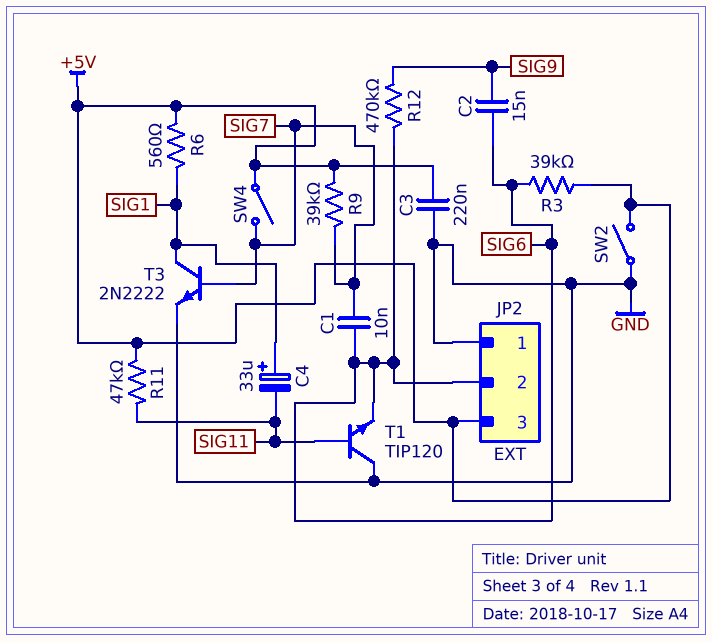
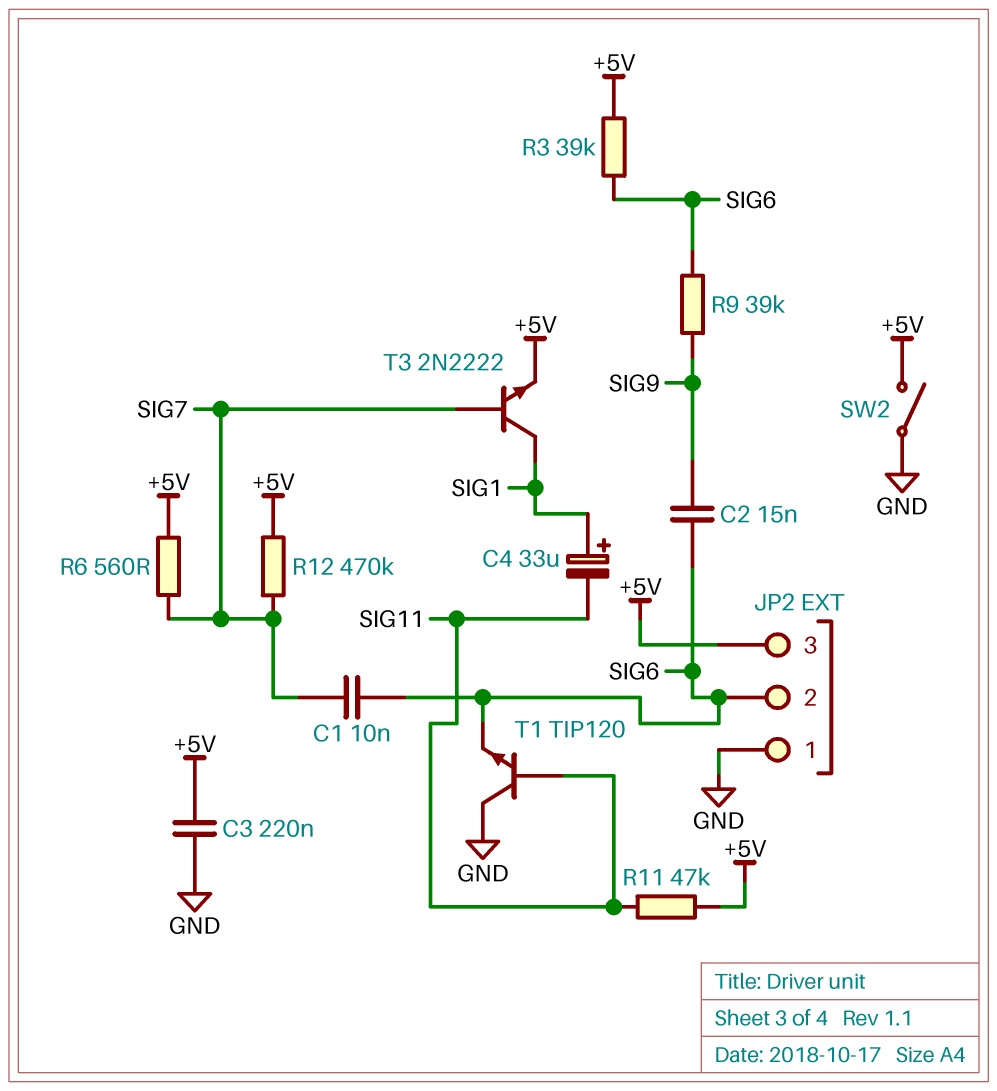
R6: 560 (+5V, SIG1) -> 560 (+5V, SIG7)
R9: 39k (+5V, SIG7) -> 39k (SIG6, SIG9)
R12: 470k (SIG6, SIG9) -> 470k (+5V, SIG7)
SW4: switch (+5V, SIG7) -> none
T3: NPN 2N2222 (B SIG7, C SIG1, E GND) -> NPN 2N2222 (B SIG7, C SIG1, E +5V)

